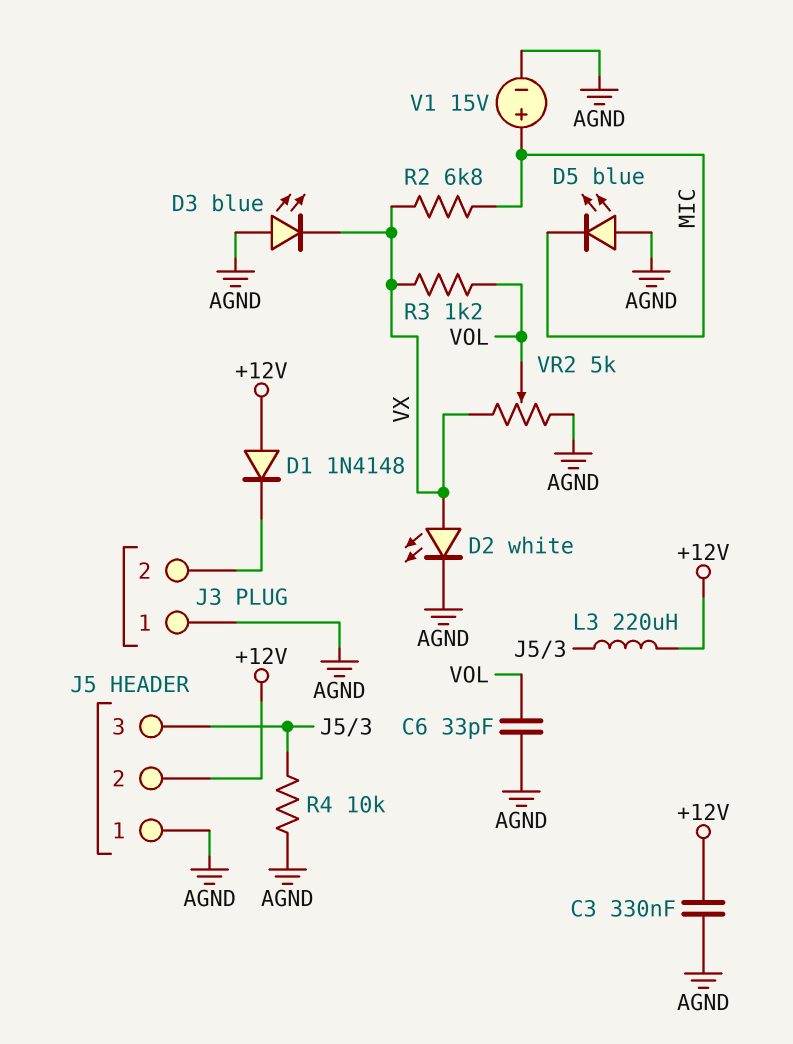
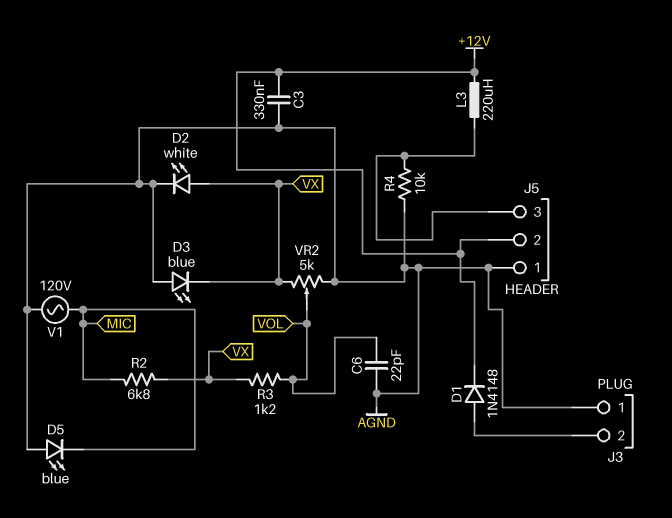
C6: 33pF (AGND, VOL) -> 22pF (AGND, VOL)
D1: diode 1N4148 (A +12V, K J3/2) -> diode 1N4148 (A J3/2, K +12V)
V1: 15V (plus MIC, minus AGND) -> AC 120V (AGND, MIC)

